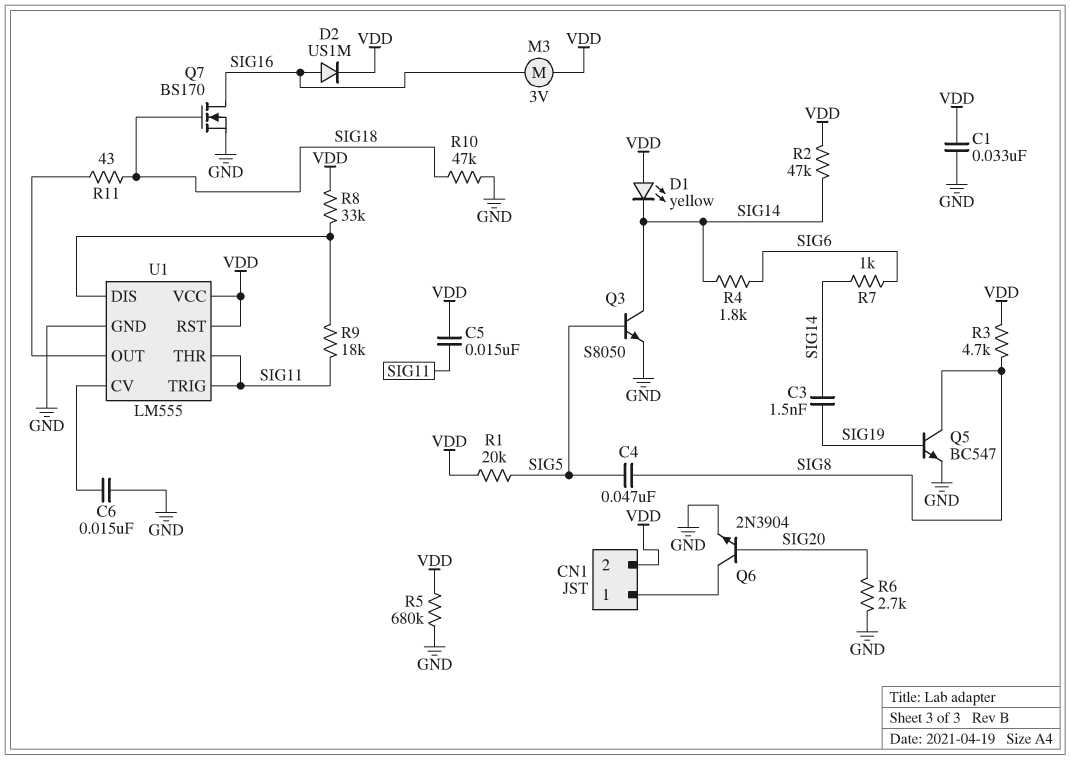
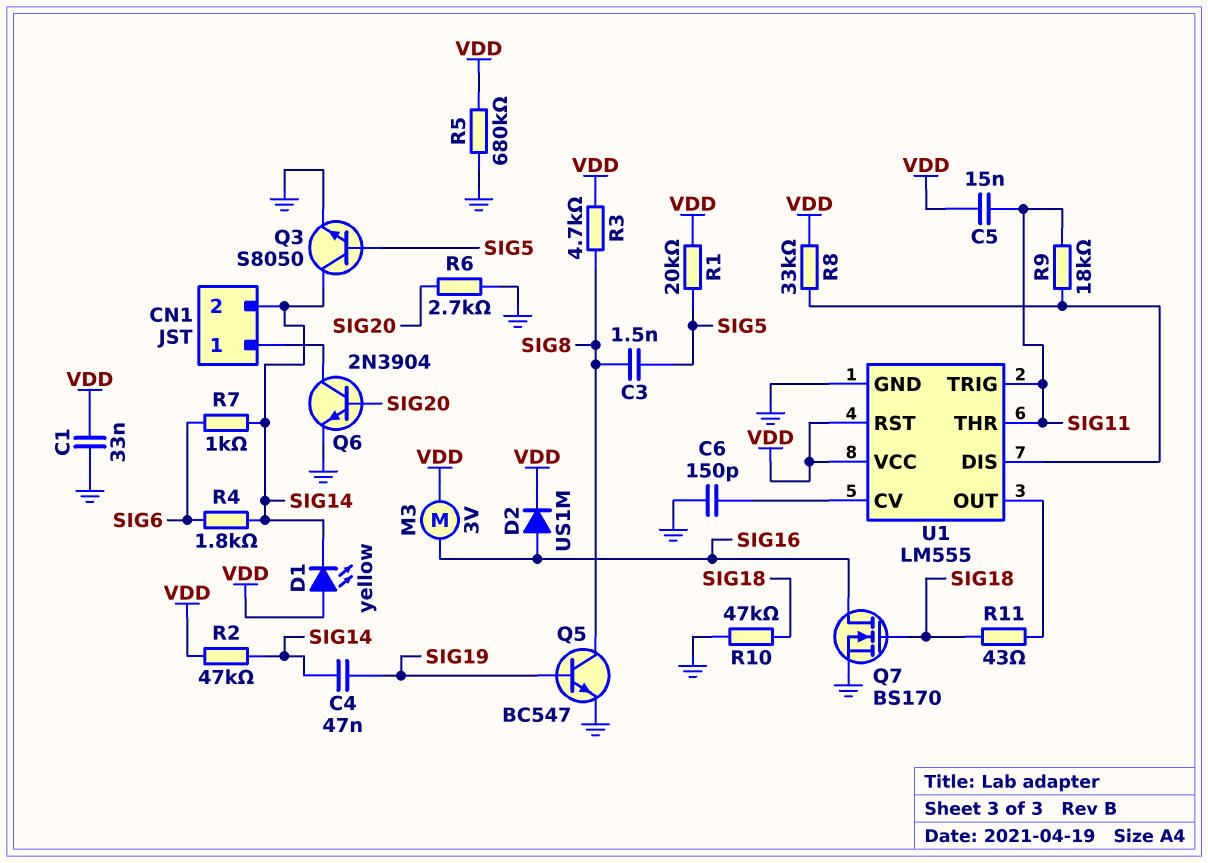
C3: 1.5nF (SIG14, SIG19) -> 1.5nF (SIG5, SIG8)
C4: 47nF (SIG5, SIG8) -> 47nF (SIG14, SIG19)
C6: 15nF (GND, U1/CV) -> 150pF (GND, U1/CV)
CN1 pin 2: VDD -> SIG14

